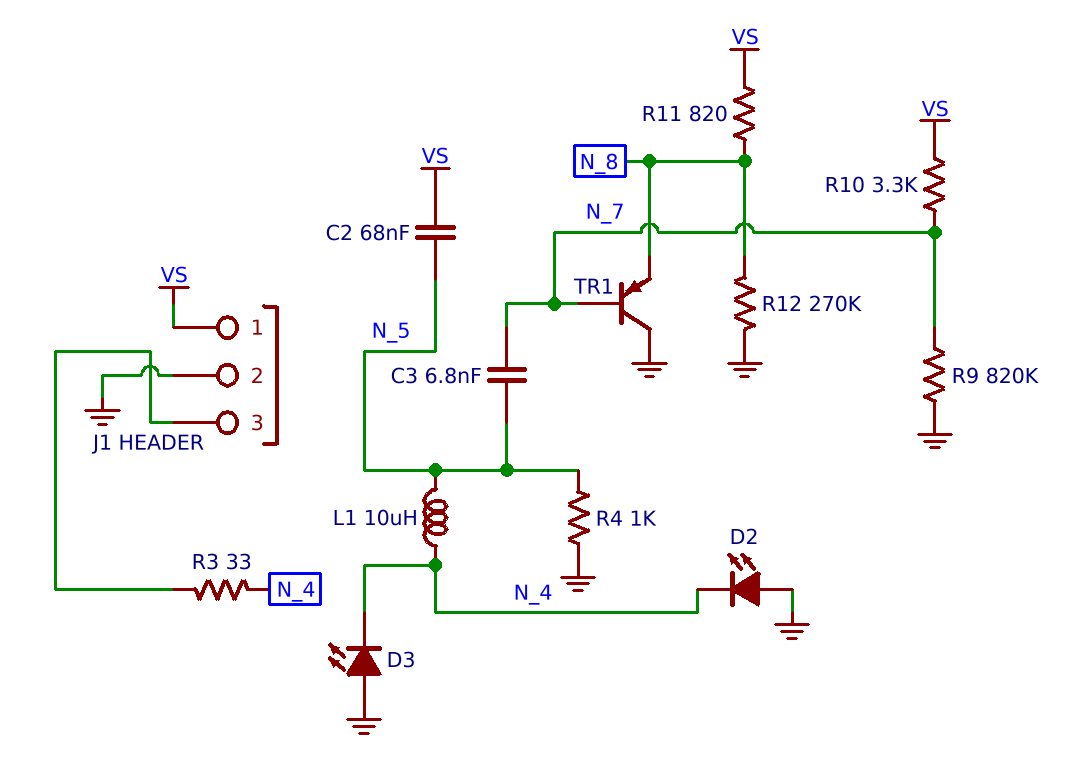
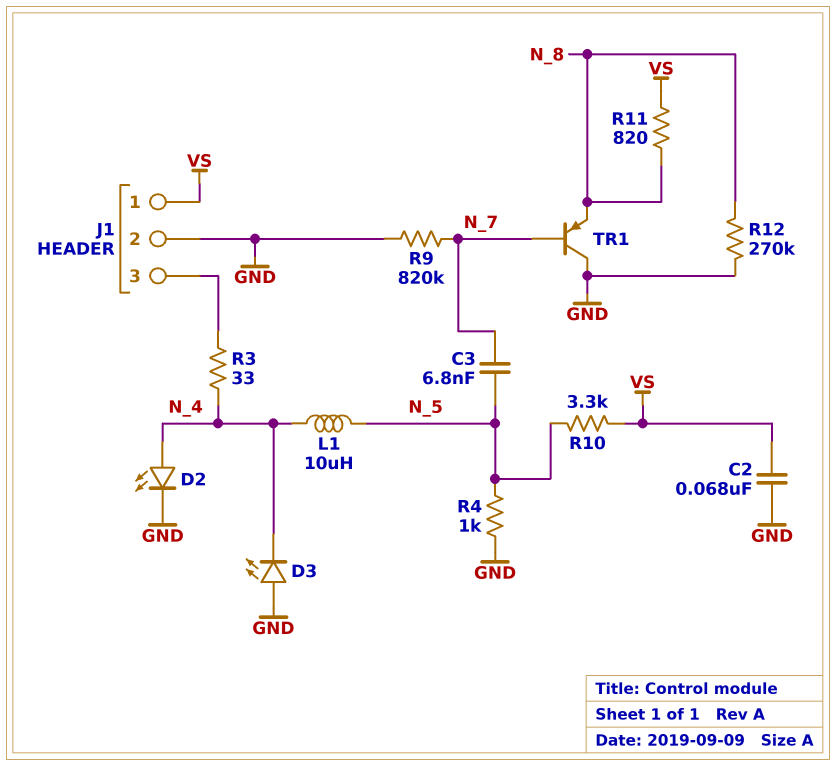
C2: 68nF (N_5, VS) -> 68nF (GND, VS)
D2: LED (A GND, K N_4) -> LED (A N_4, K GND)
R10: 3.3k (N_7, VS) -> 3.3k (N_5, VS)

